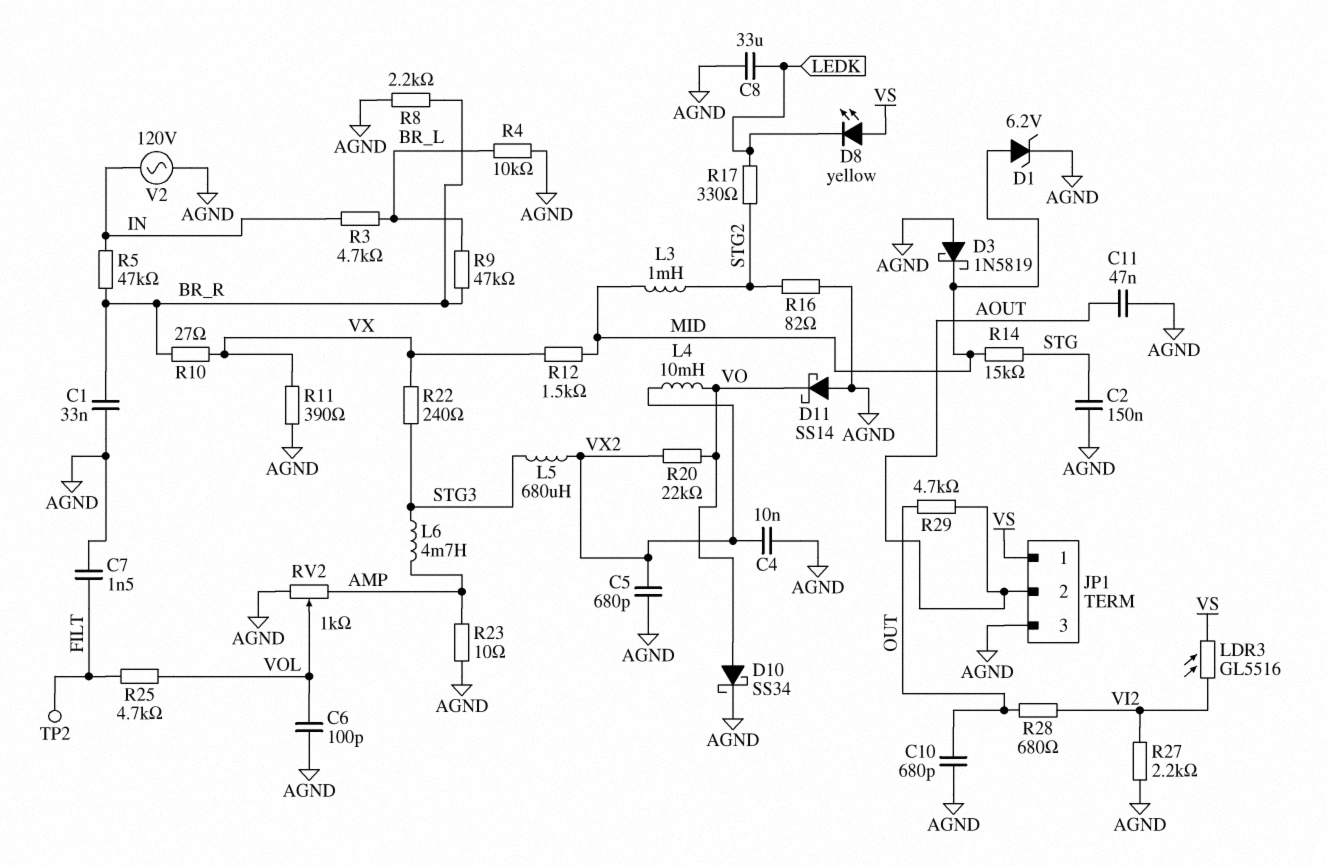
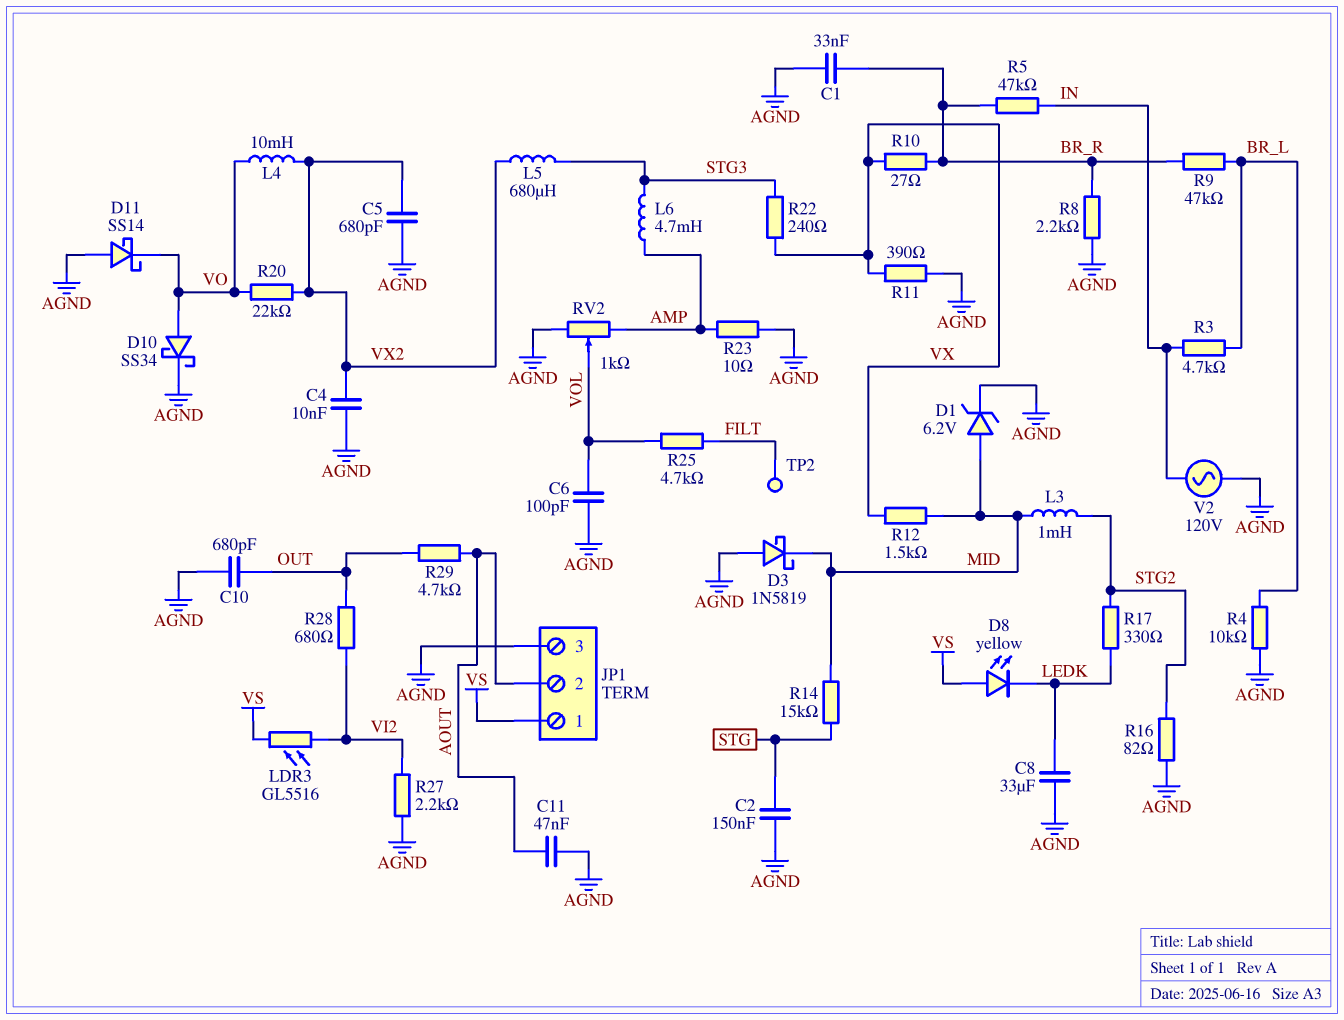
C7: 1.5nF (AGND, FILT) -> none

